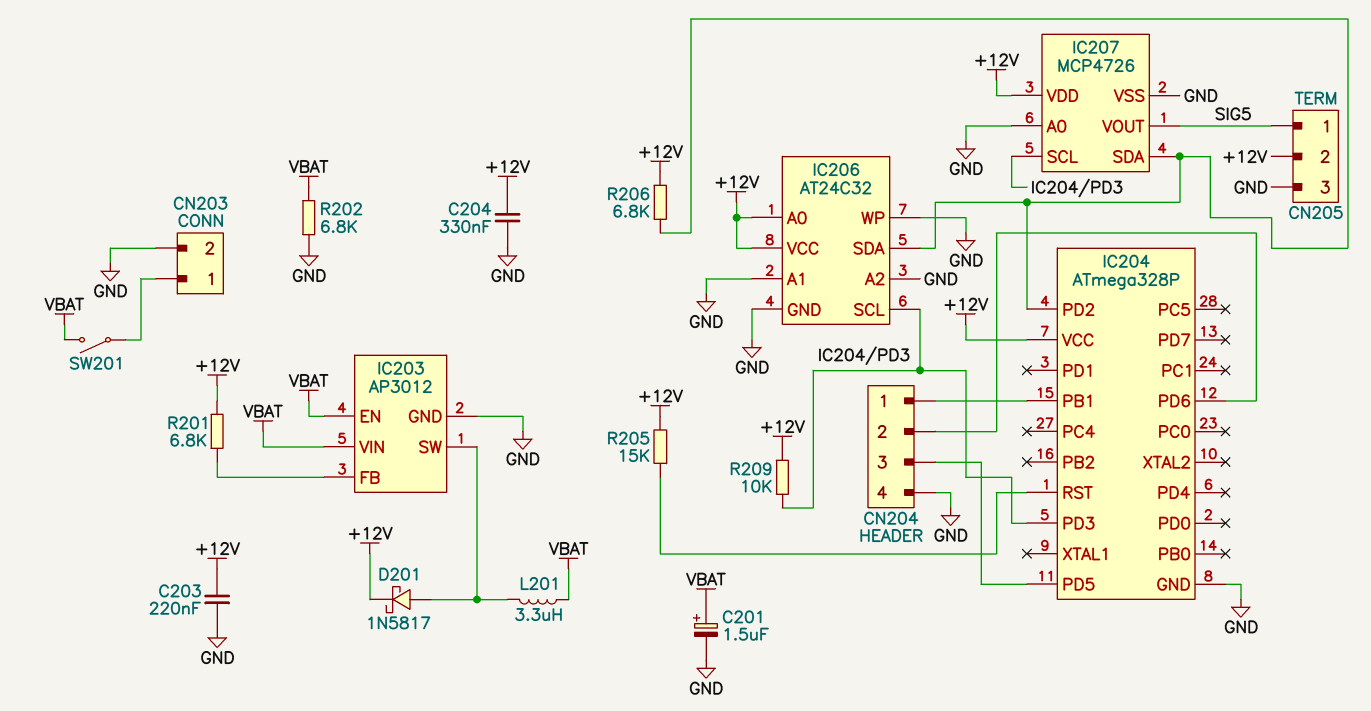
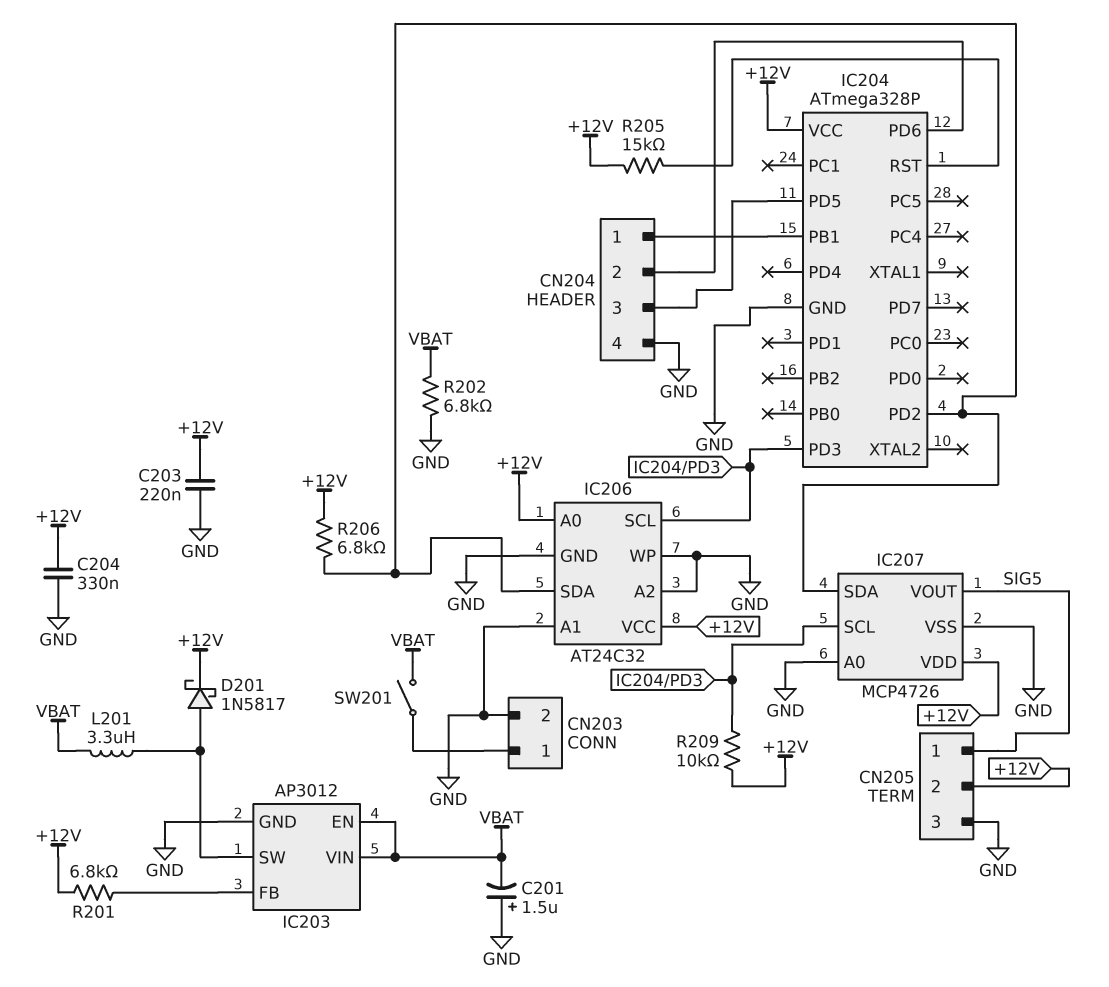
C201: 1.5uF (plus VBAT, minus GND) -> 1.5uF (plus GND, minus VBAT)

